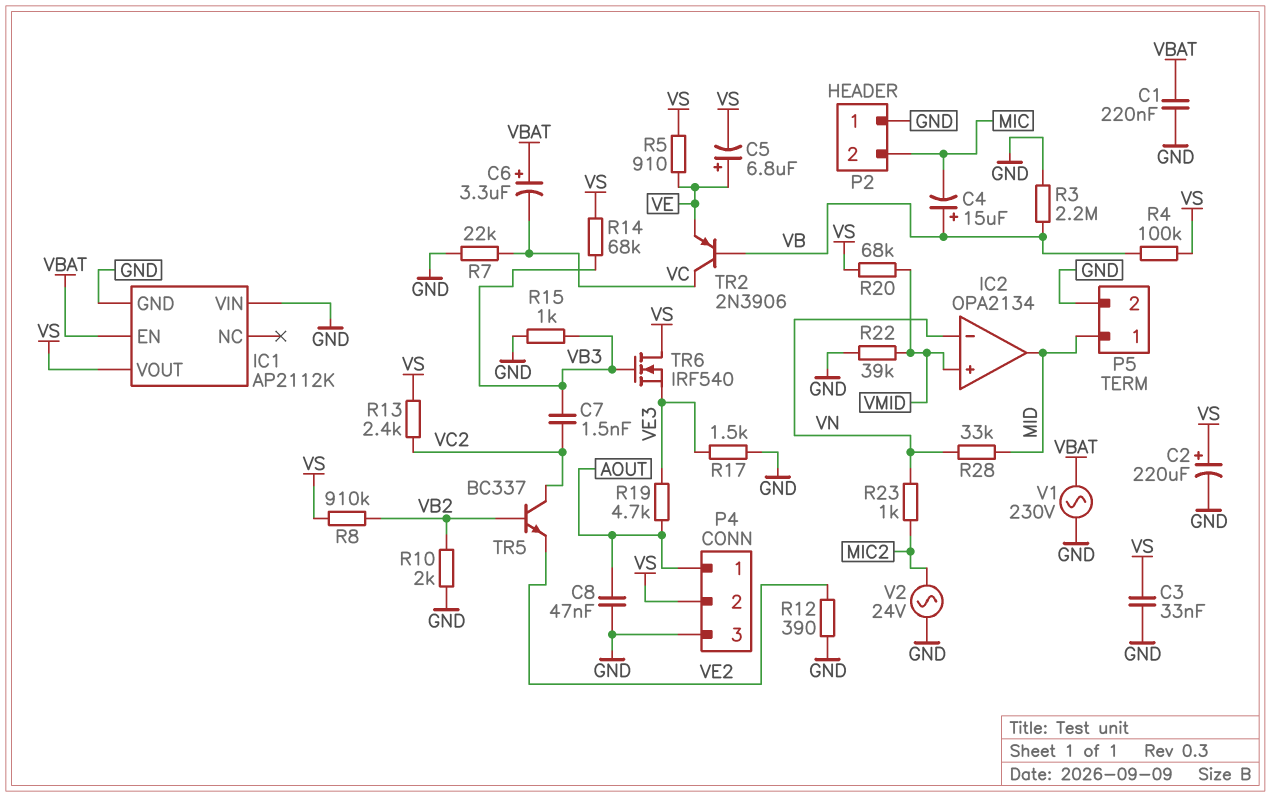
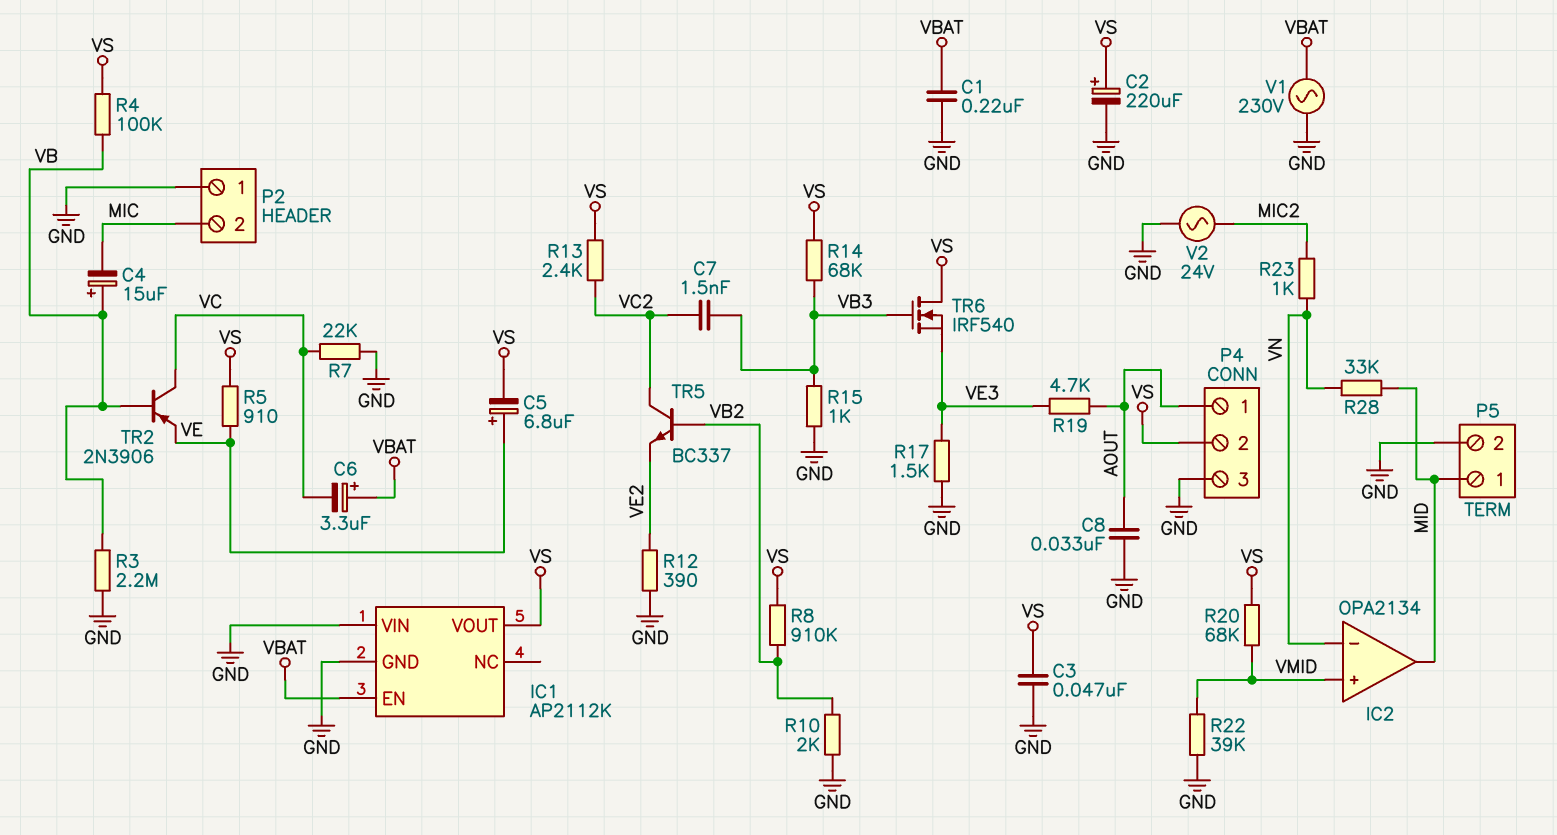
C3: 33nF (GND, VS) -> 47nF (GND, VS)
C8: 47nF (AOUT, GND) -> 33nF (AOUT, GND)

